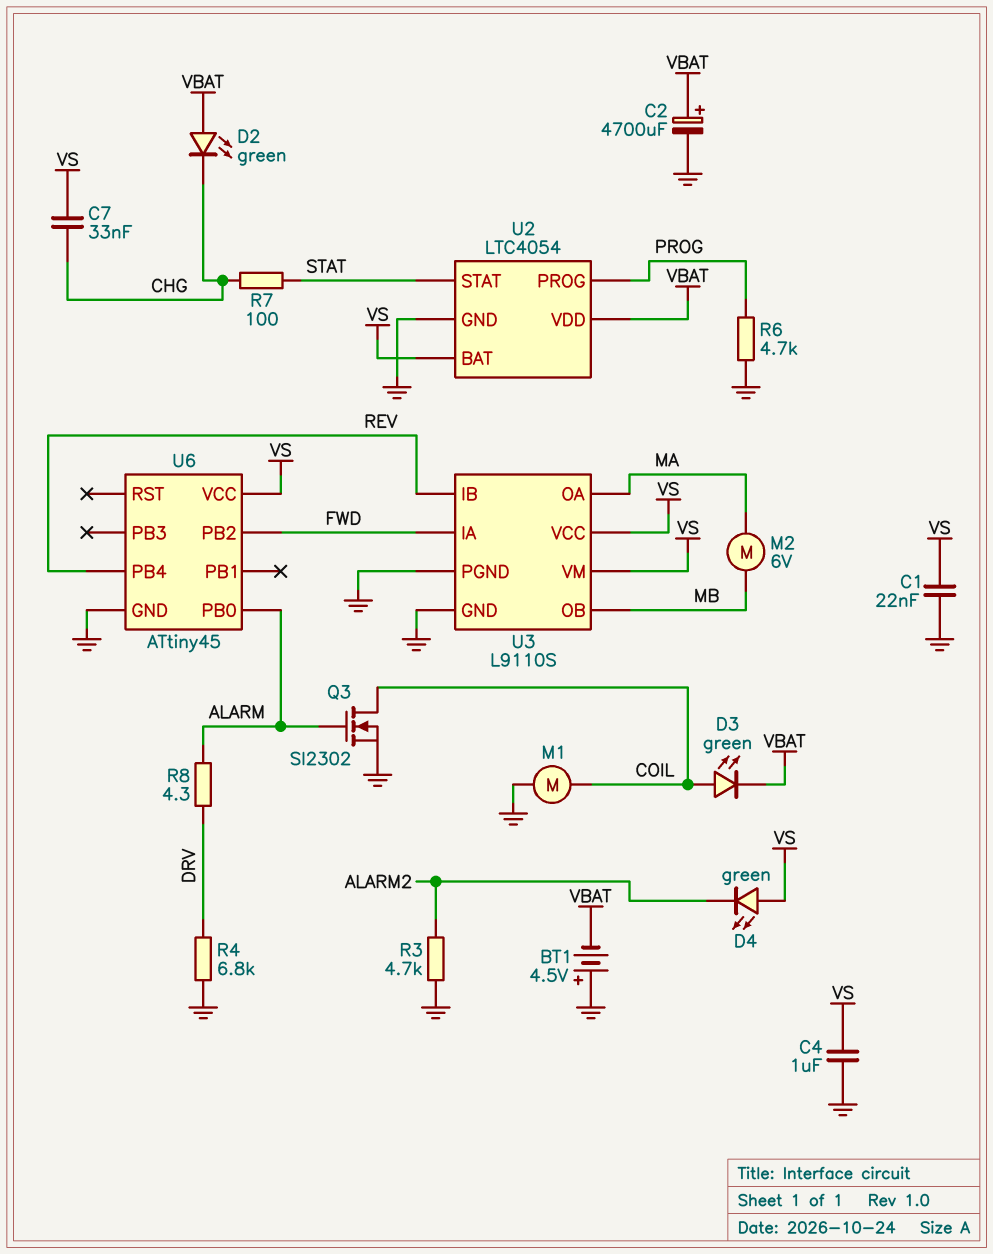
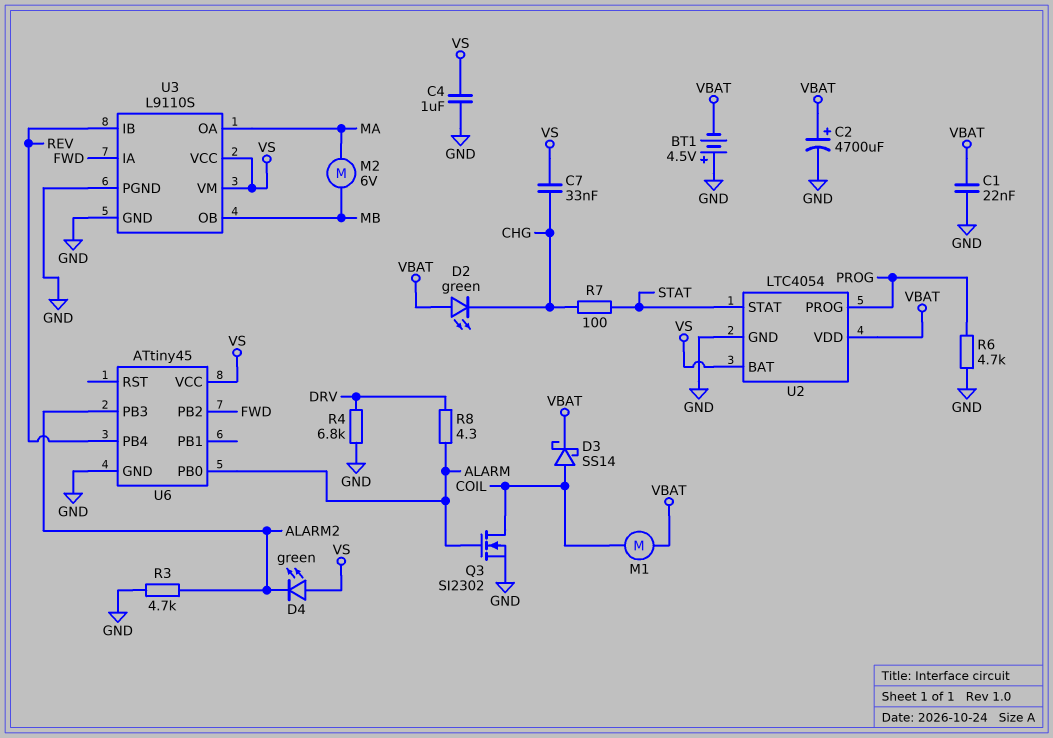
C1: 22nF (GND, VS) -> 22nF (GND, VBAT)
D3: LED green (A COIL, K VBAT) -> schottky SS14 (A COIL, K VBAT)
M1: motor (COIL, GND) -> motor (COIL, VBAT)
U6 pin PB3: none -> ALARM2

